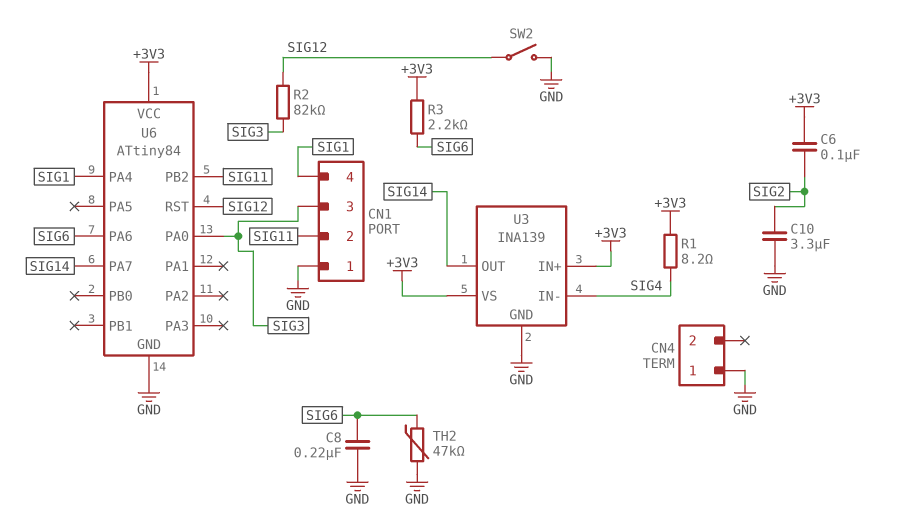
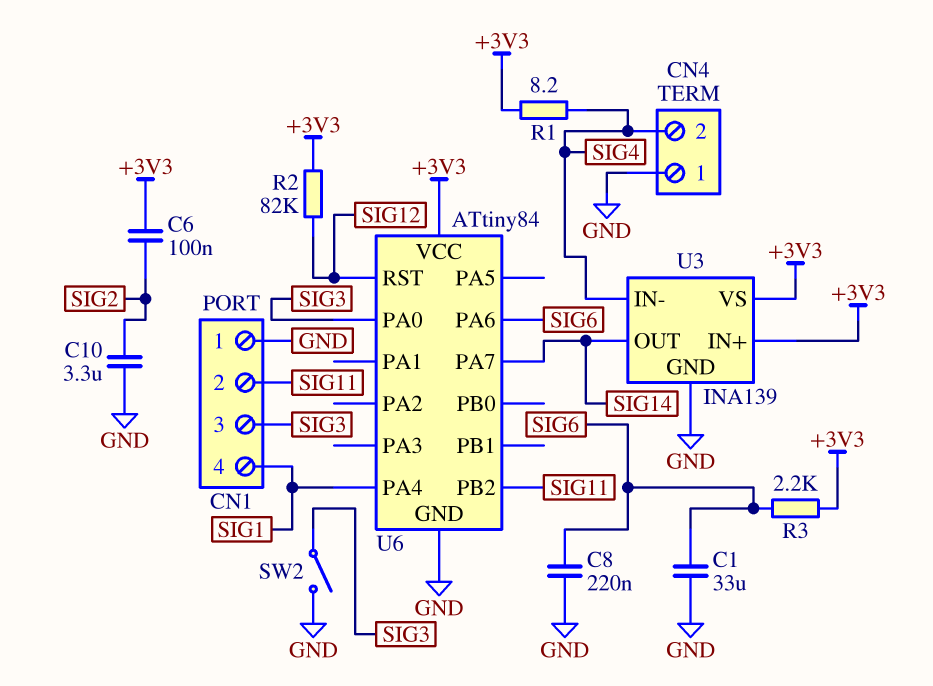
C1: none -> 33uF (GND, SIG6)
CN4 pin 2: none -> SIG4
R2: 82k (SIG3, SIG12) -> 82k (+3V3, SIG12)
SW2: switch (GND, SIG12) -> switch (GND, SIG3)
TH2: 47k (GND, SIG6) -> none

